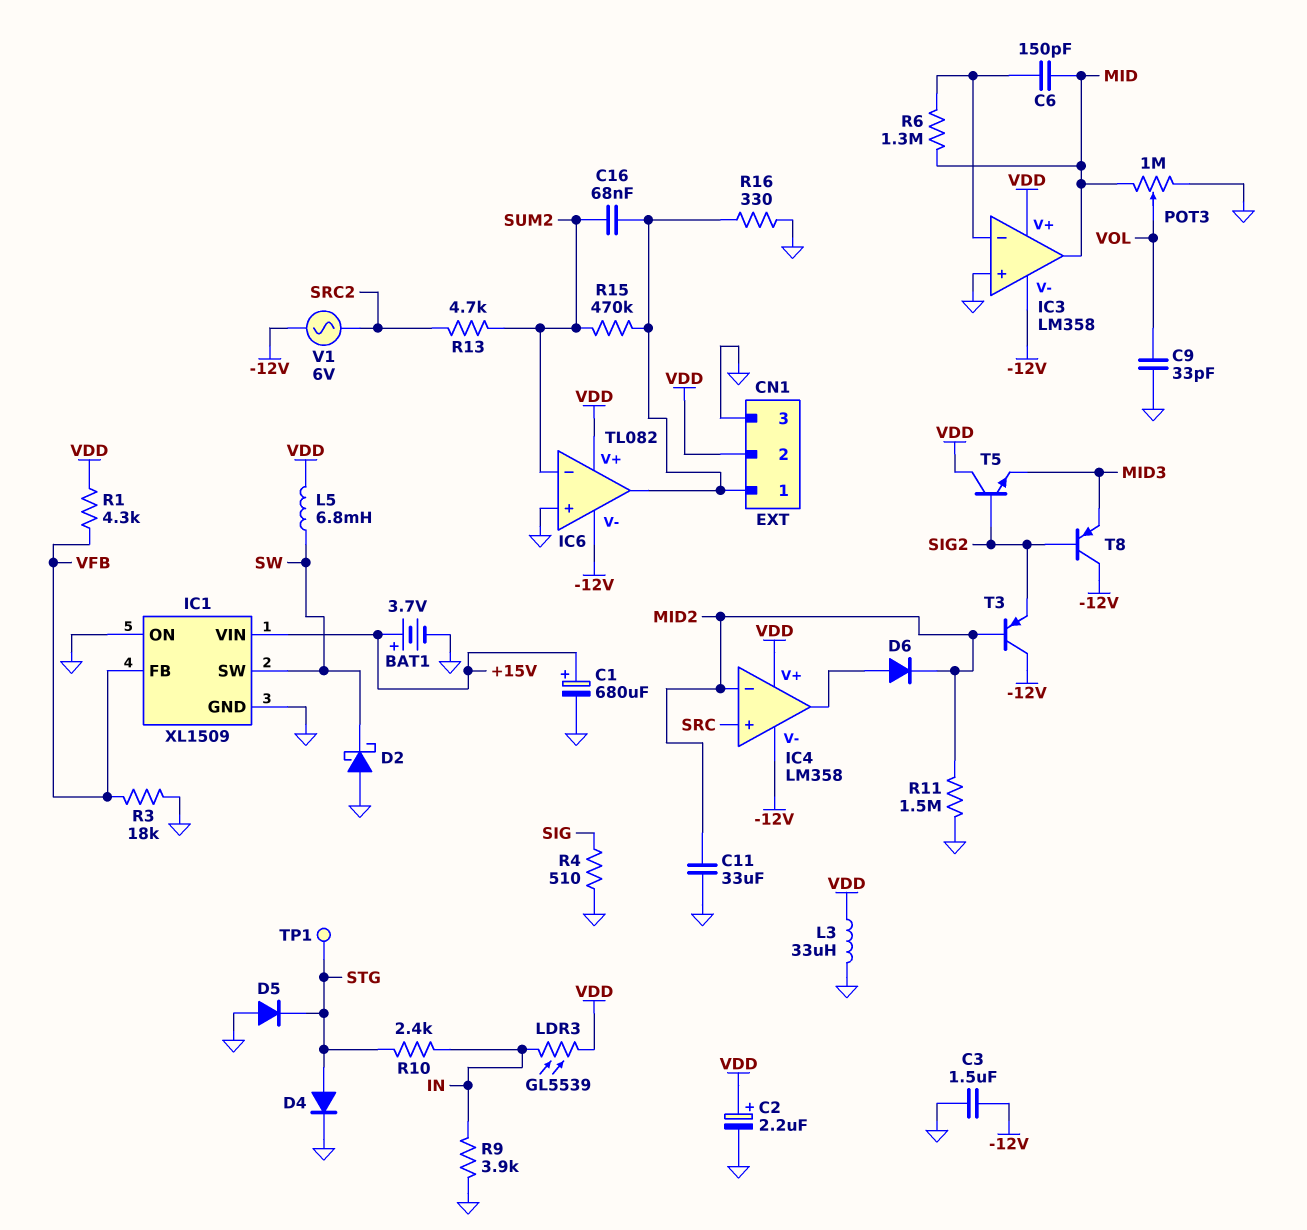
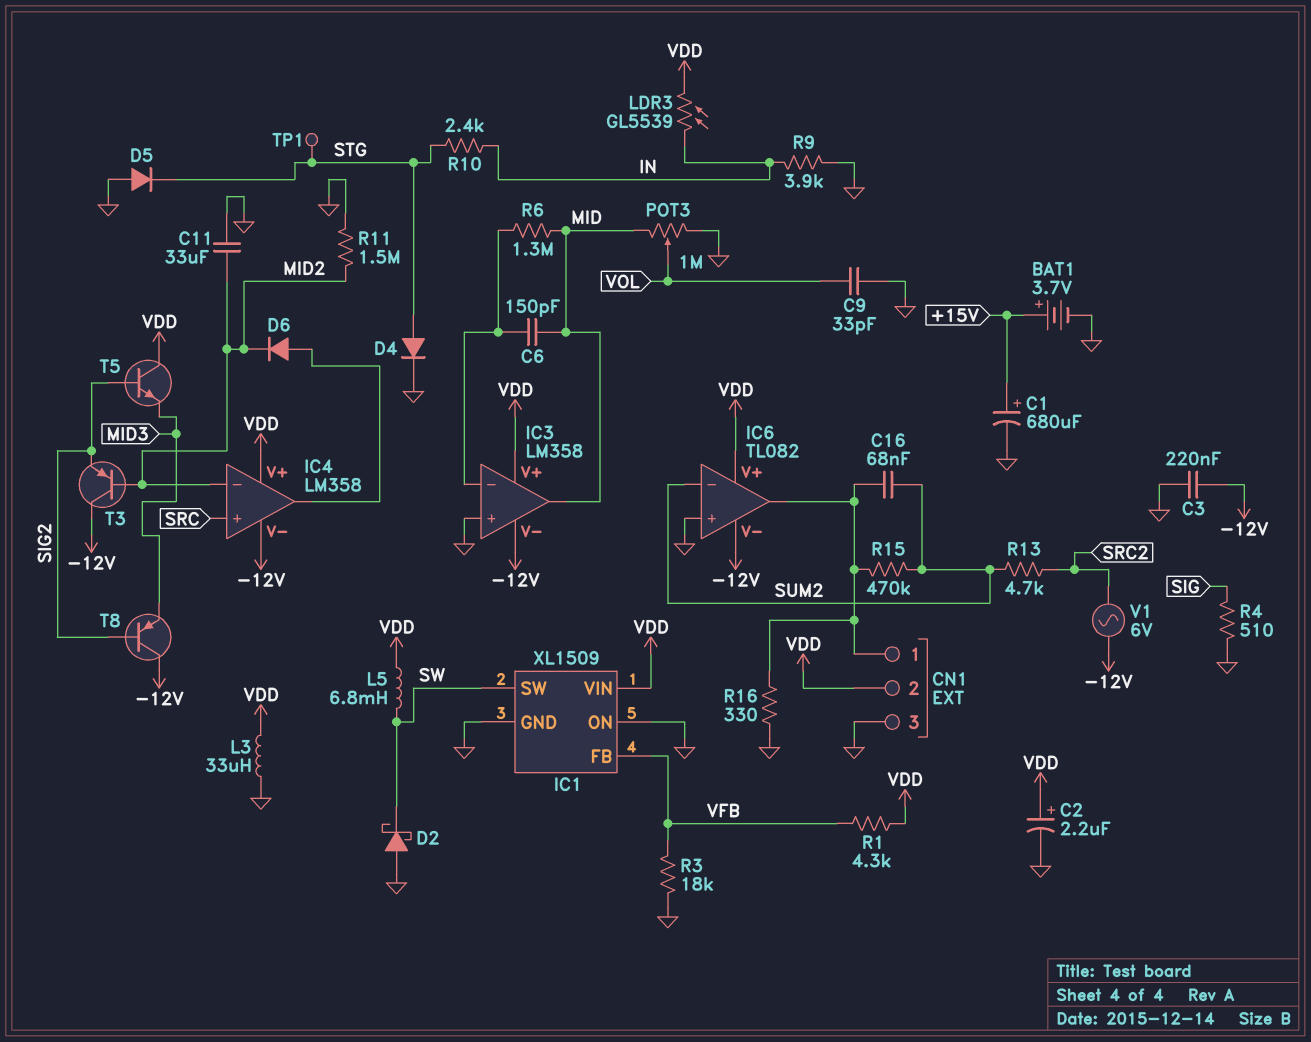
C3: 1.5uF (-12V, GND) -> 220nF (-12V, GND)
IC1 pin VIN: +15V -> VDD

